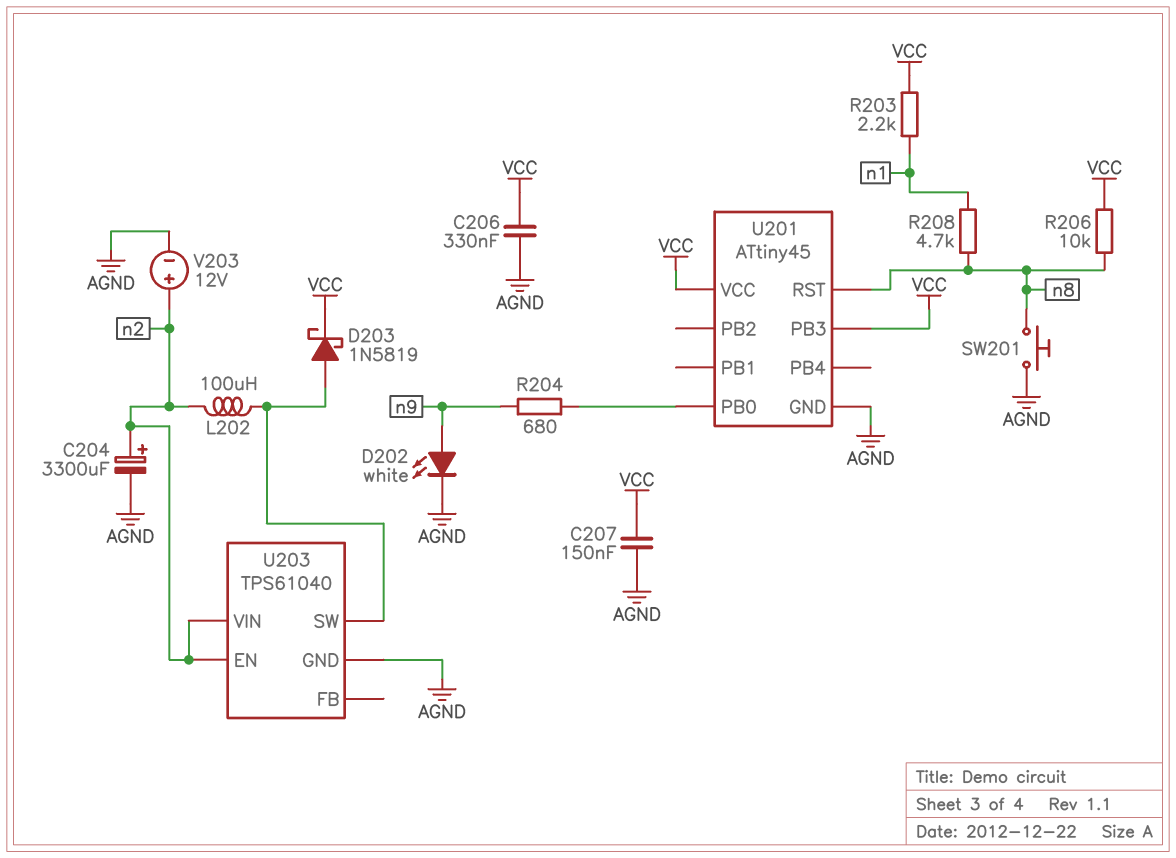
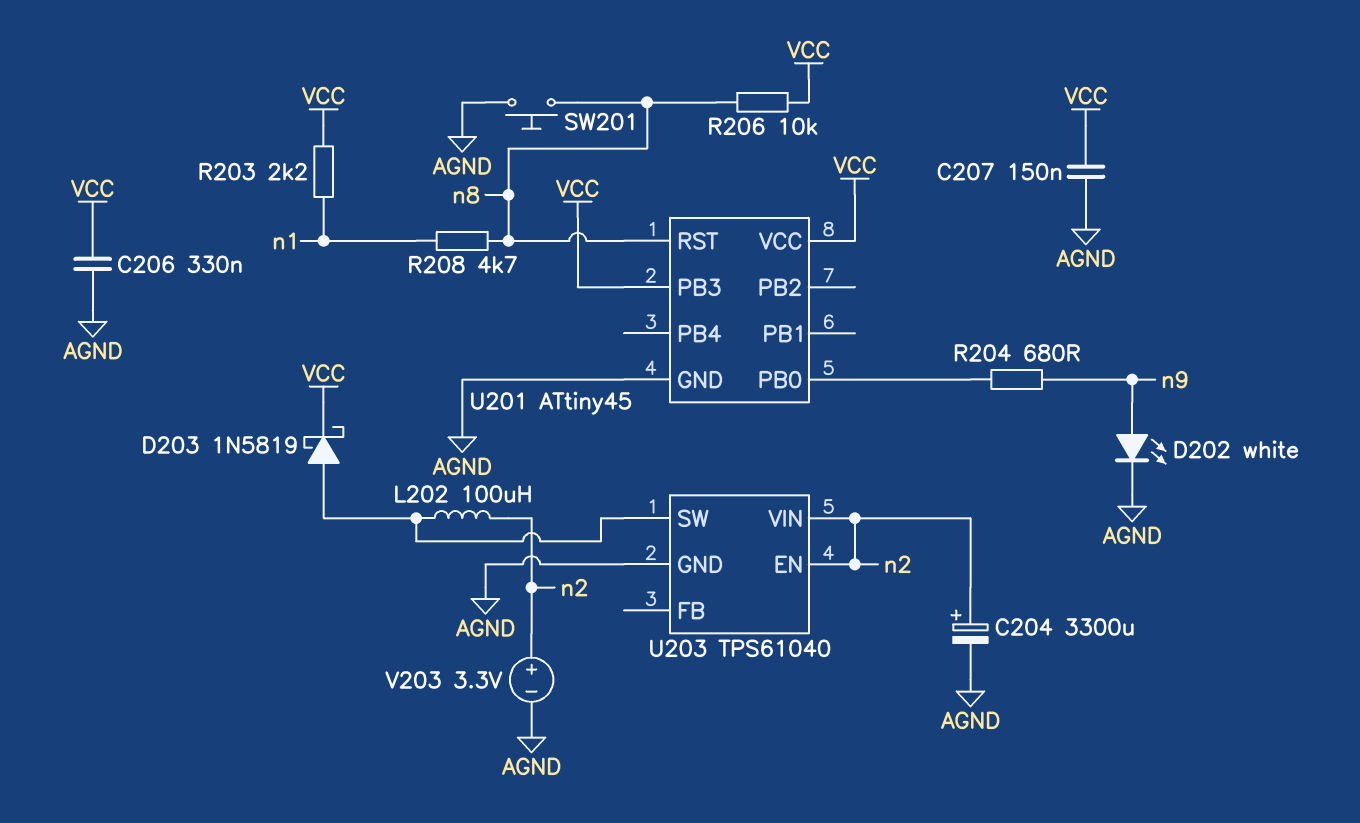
V203: 12V (plus n2, minus AGND) -> 3.3V (plus n2, minus AGND)

